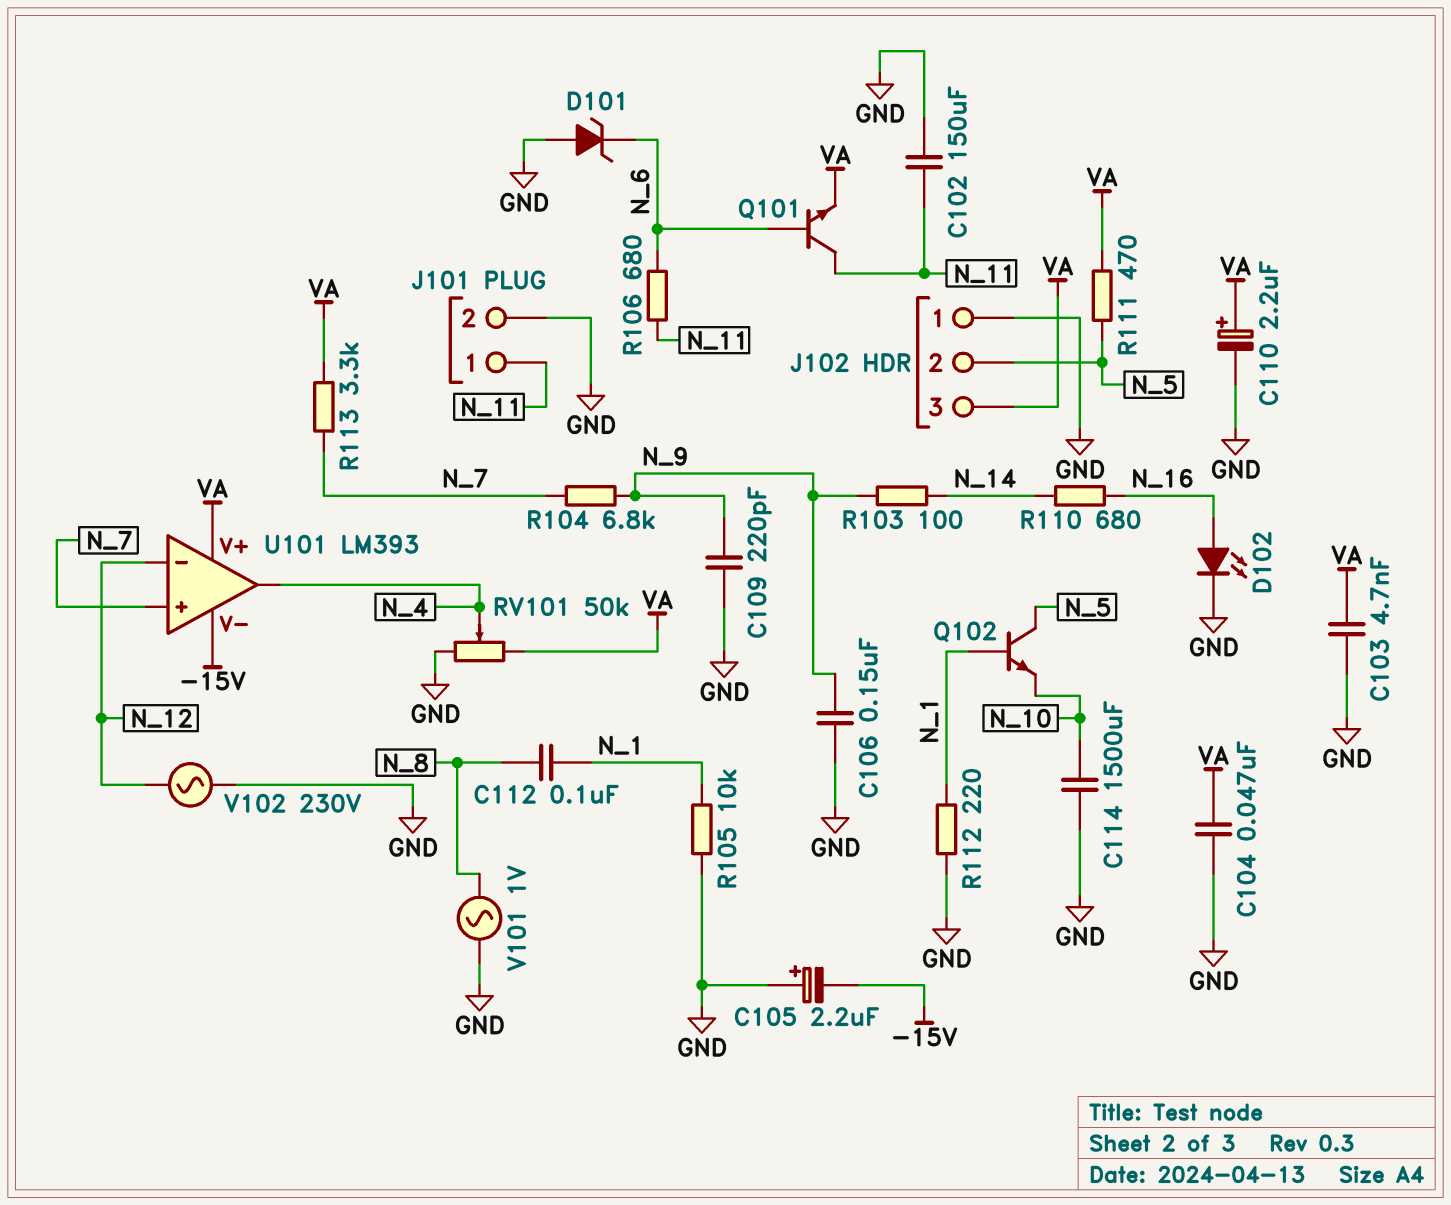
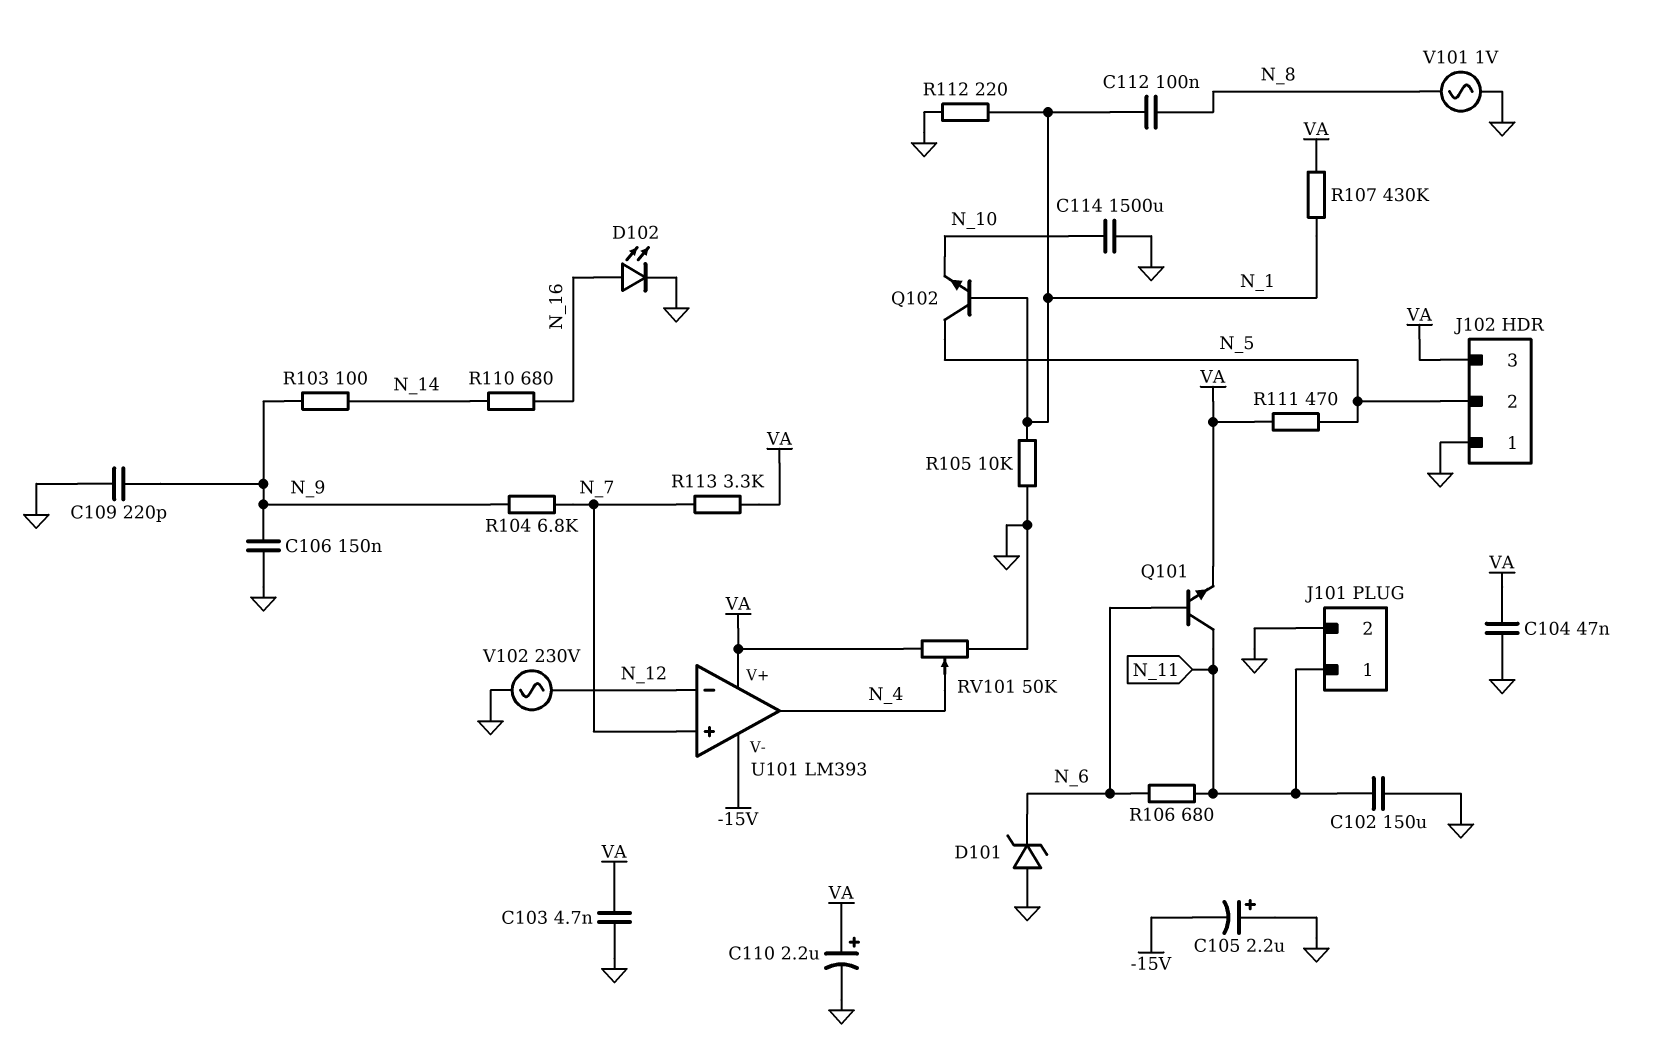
R107: none -> 430k (N_1, VA)

